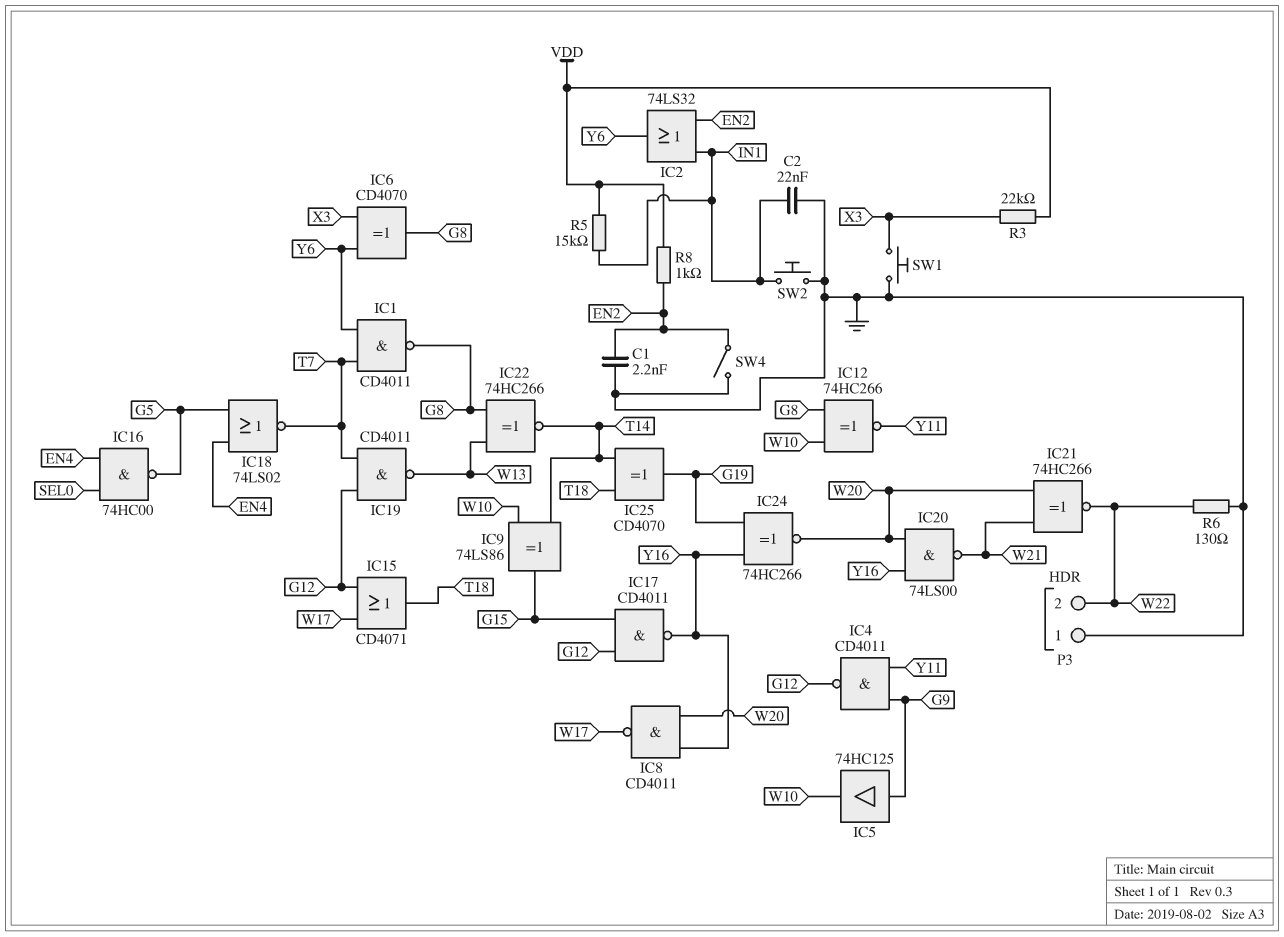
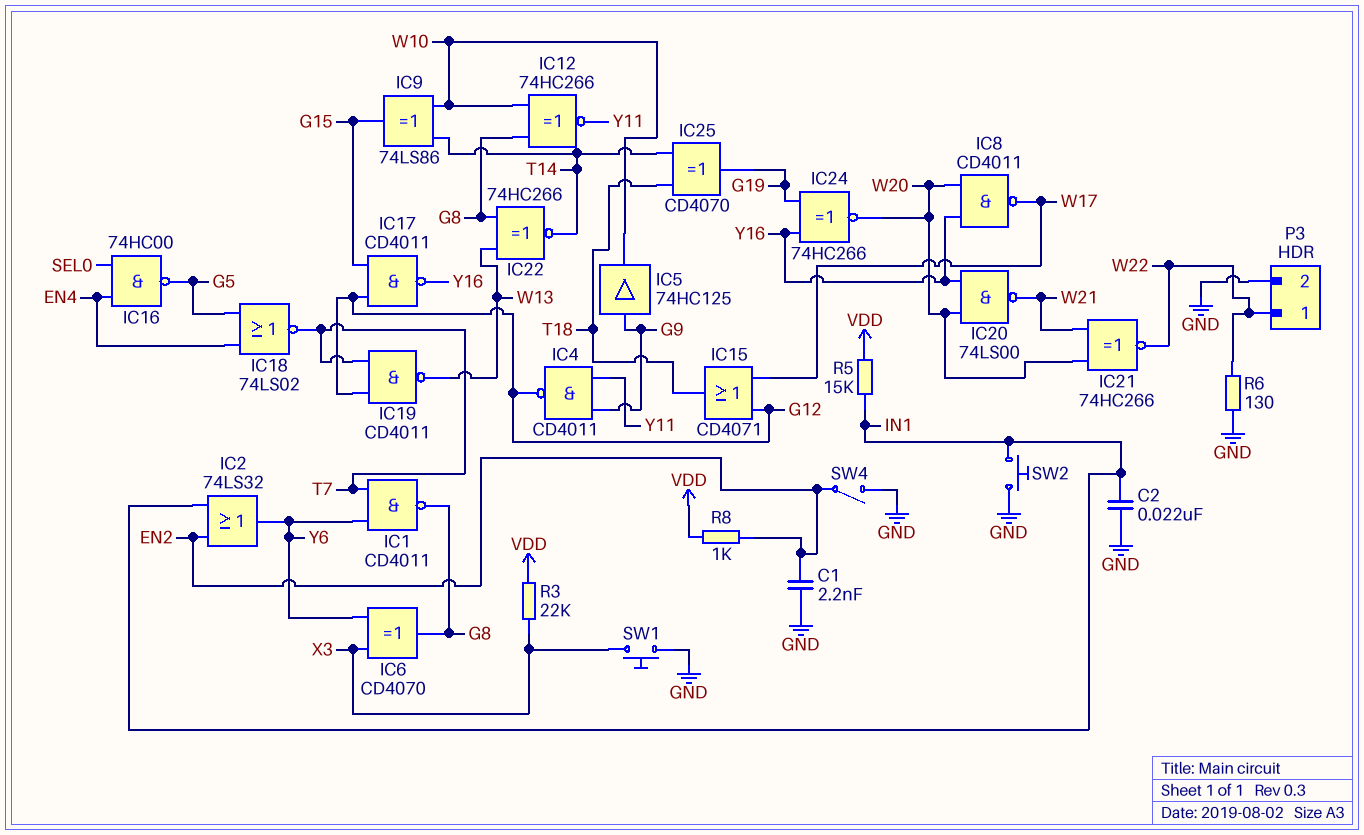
P3 pin 1: GND -> W22
P3 pin 2: W22 -> GND

